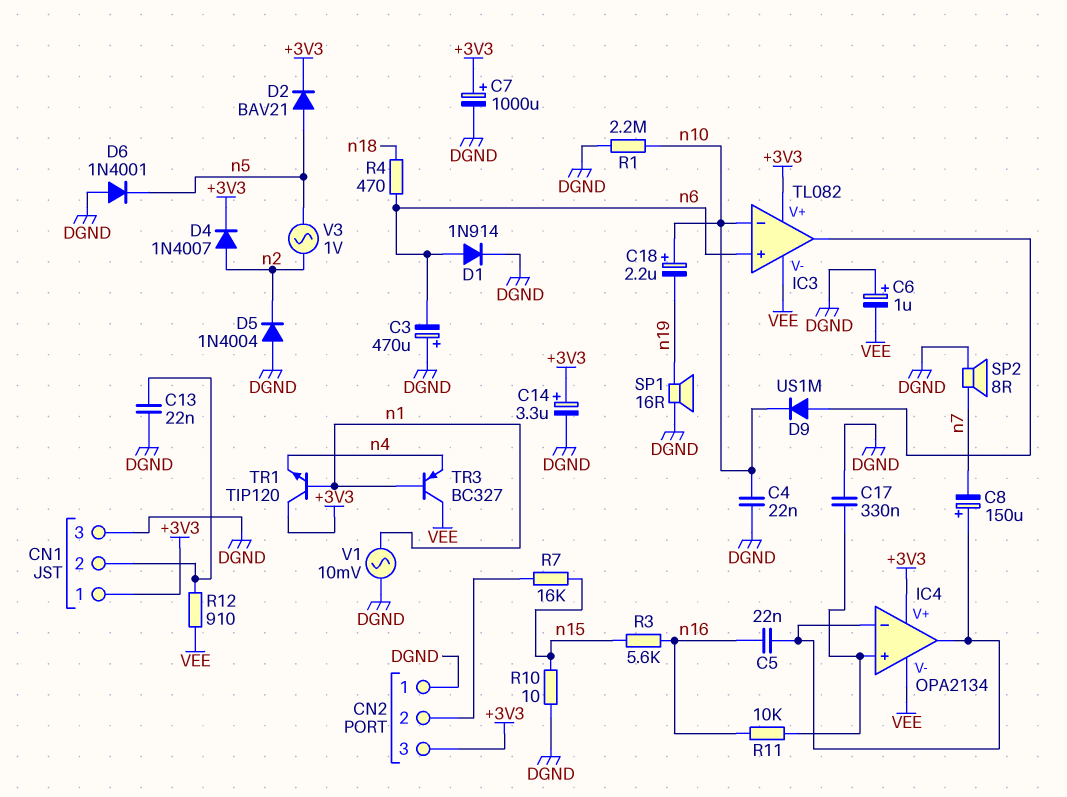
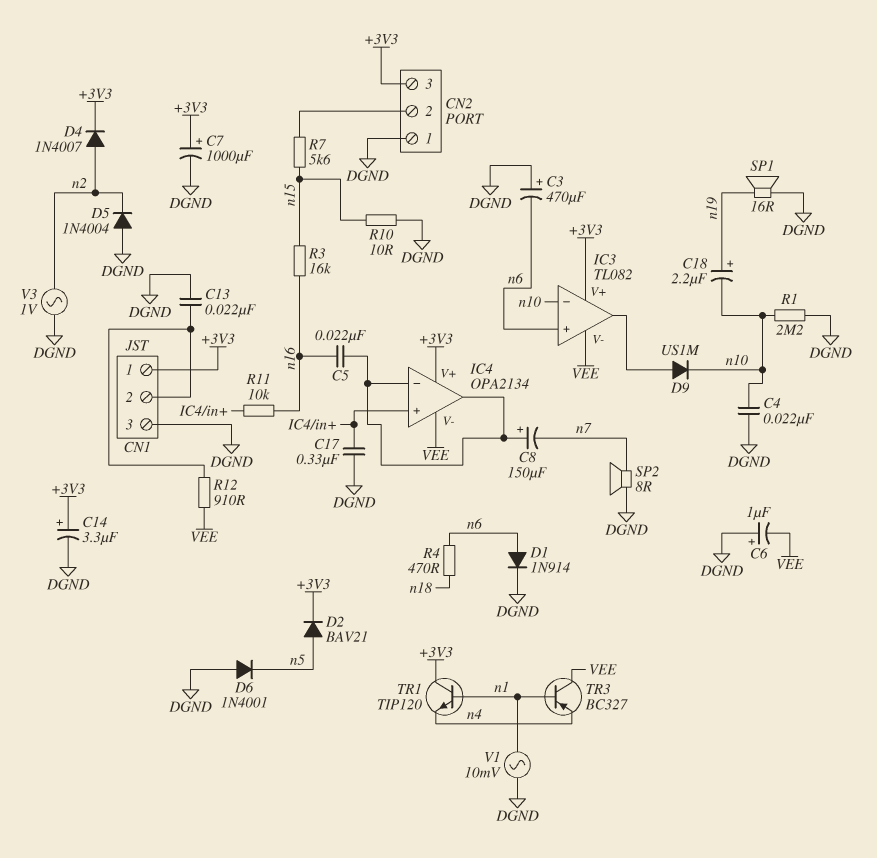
C18: 2.2uF (plus n10, minus n19) -> 2.2uF (plus n19, minus n10)
R3: 5.6k (n15, n16) -> 16k (n15, n16)
R7: 16k (CN2/2, n15) -> 5.6k (CN2/2, n15)
V3: AC 1V (n2, n5) -> AC 1V (DGND, n2)

